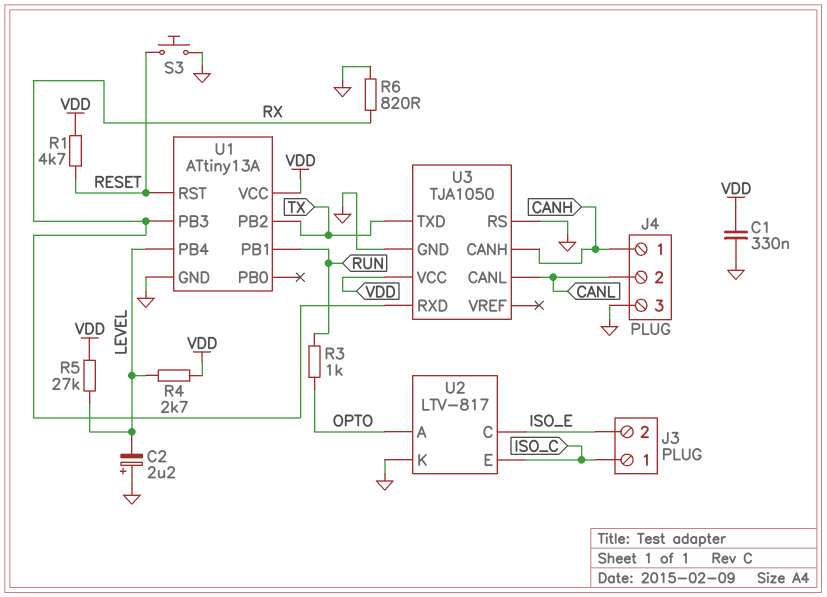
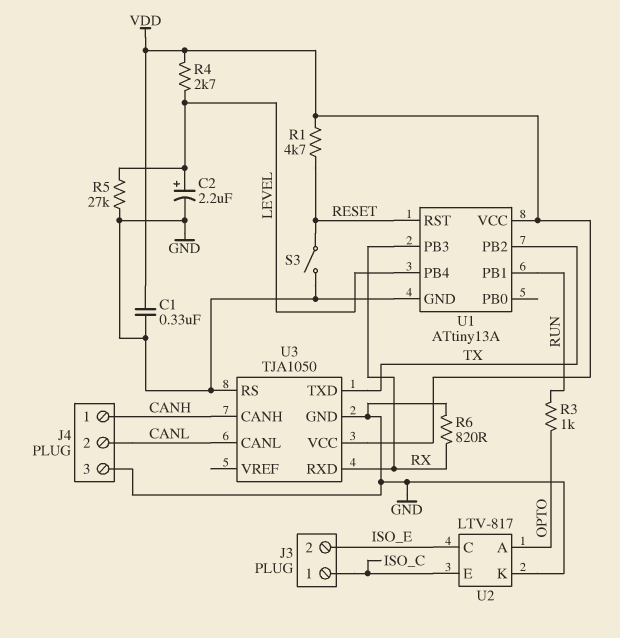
C2: 2.2uF (plus GND, minus LEVEL) -> 2.2uF (plus LEVEL, minus GND)
R5: 27k (LEVEL, VDD) -> 27k (GND, LEVEL)
S3: button (GND, RESET) -> switch (GND, RESET)

